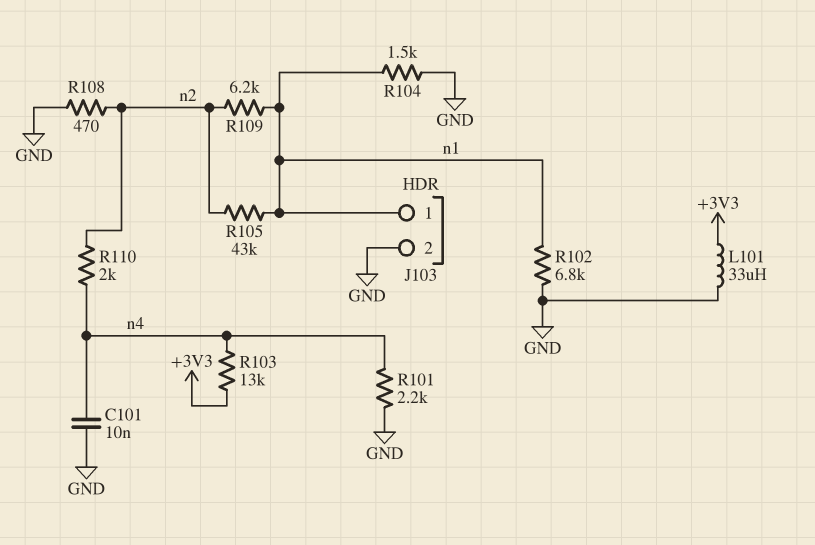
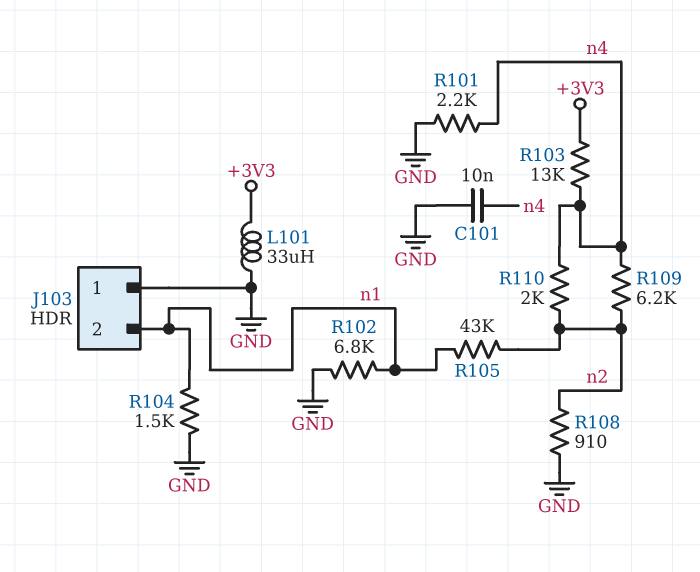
J103 pin 1: n1 -> GND
J103 pin 2: GND -> n1
R108: 470 (GND, n2) -> 910 (GND, n2)
R109: 6.2k (n1, n2) -> 6.2k (n2, n4)

